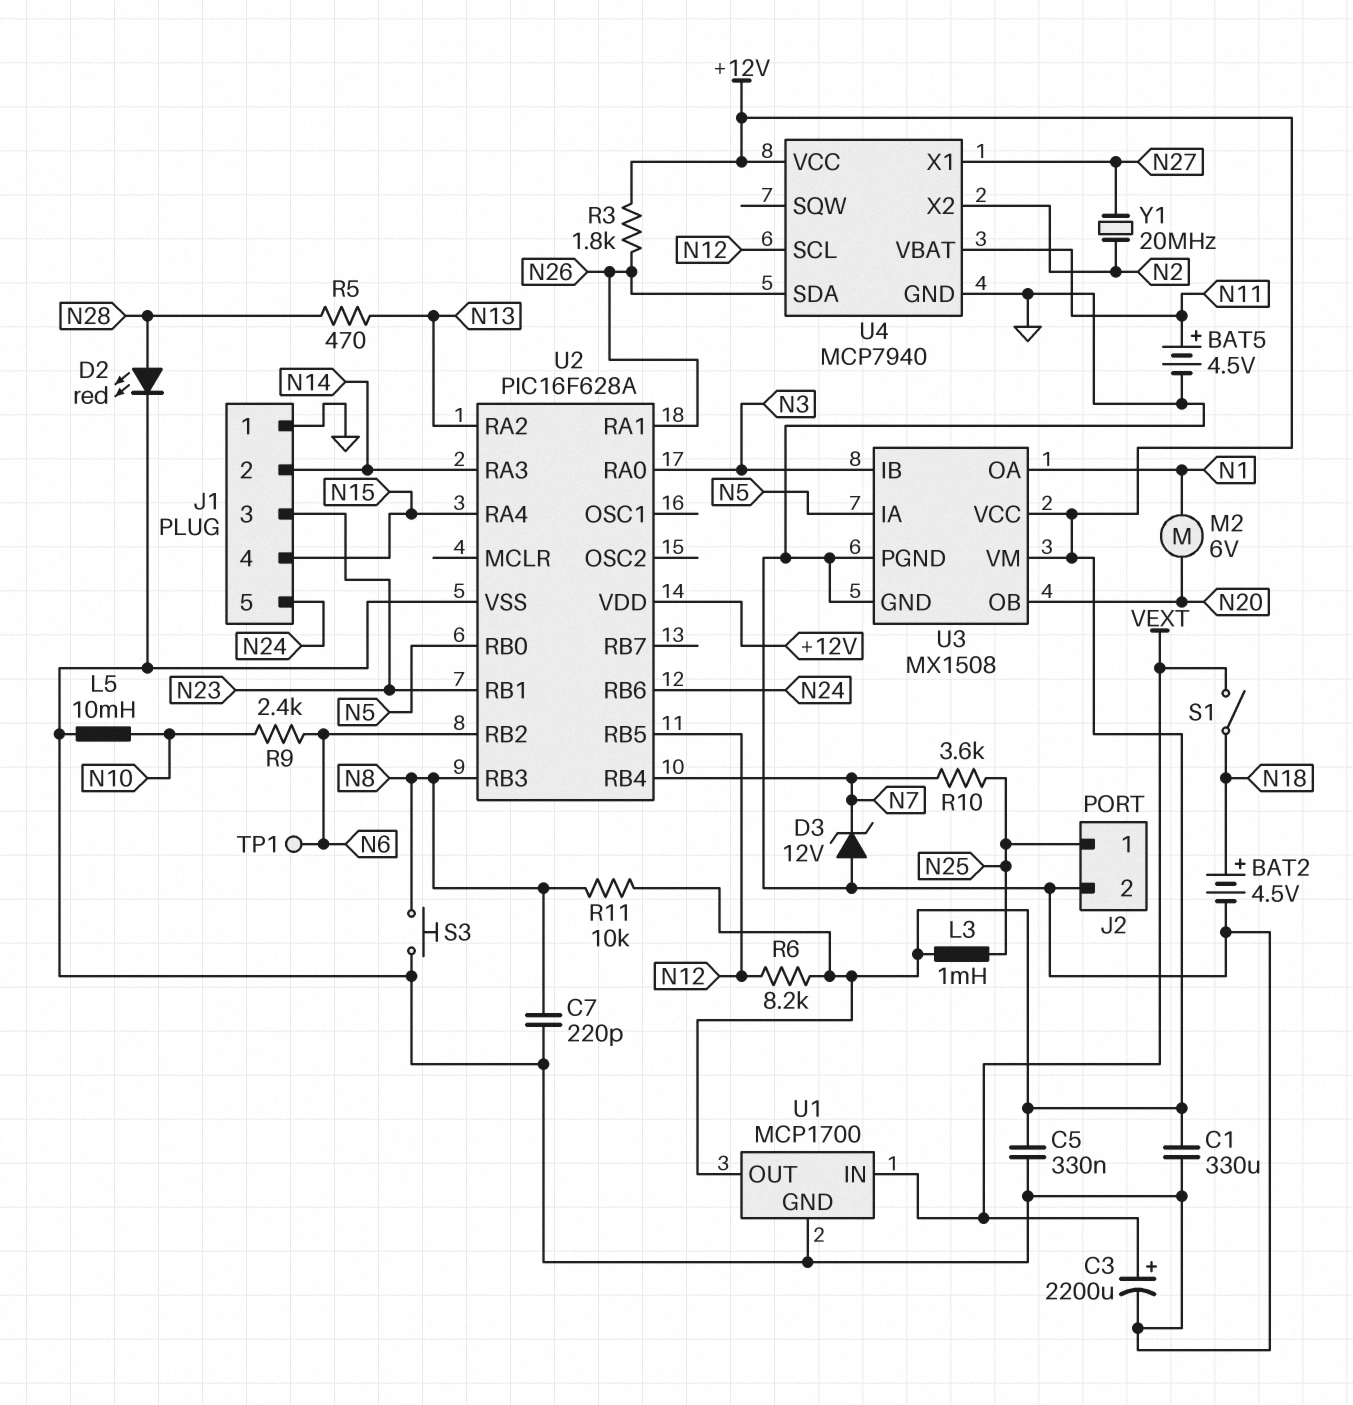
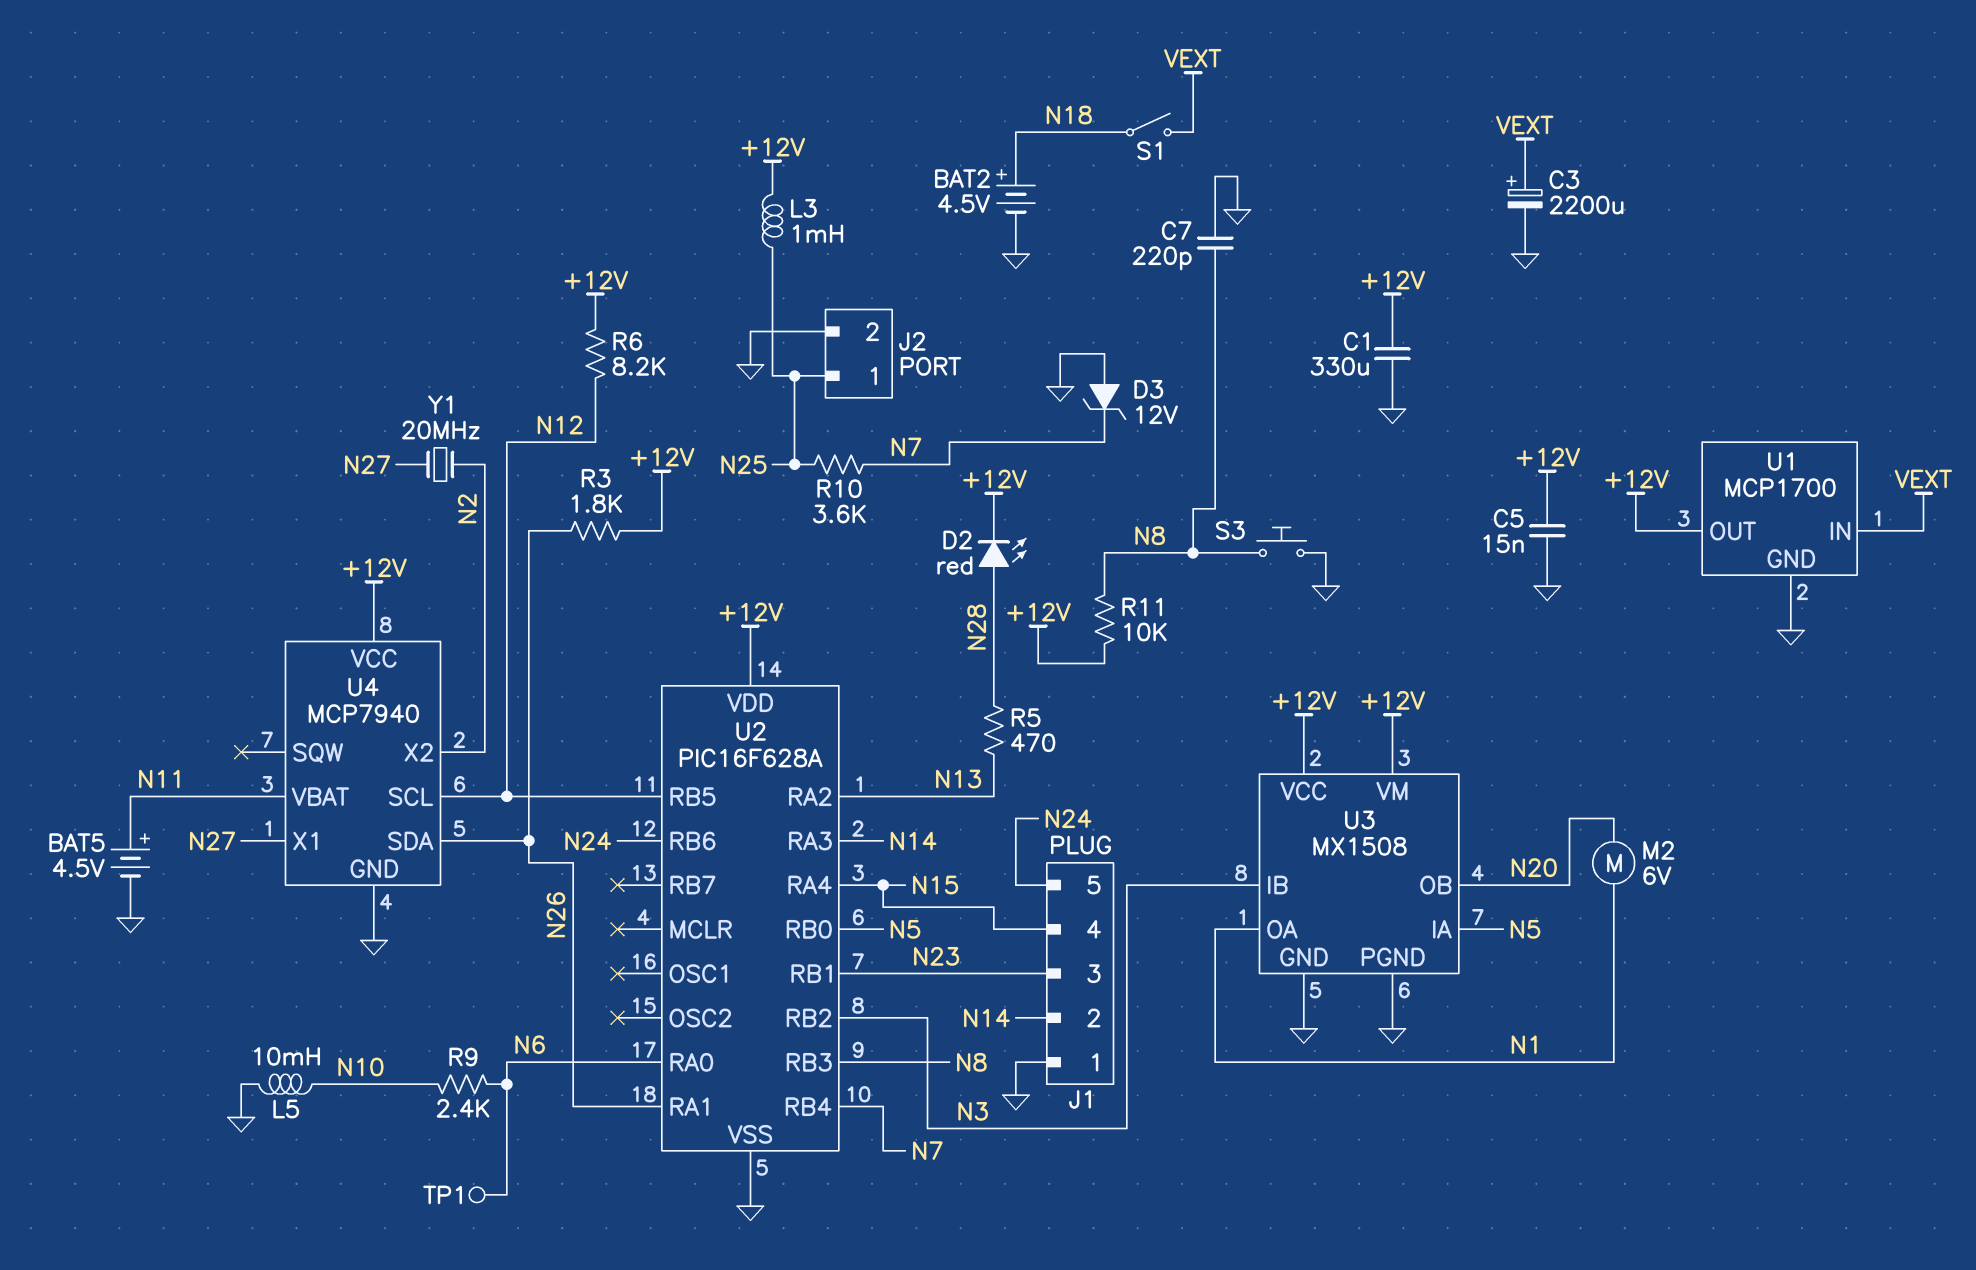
C5: 330nF (+12V, GND) -> 15nF (+12V, GND)
D2: LED red (A N28, K GND) -> LED red (A N28, K +12V)
U2 pin RA0: N3 -> N6
U2 pin RB2: N6 -> N3

